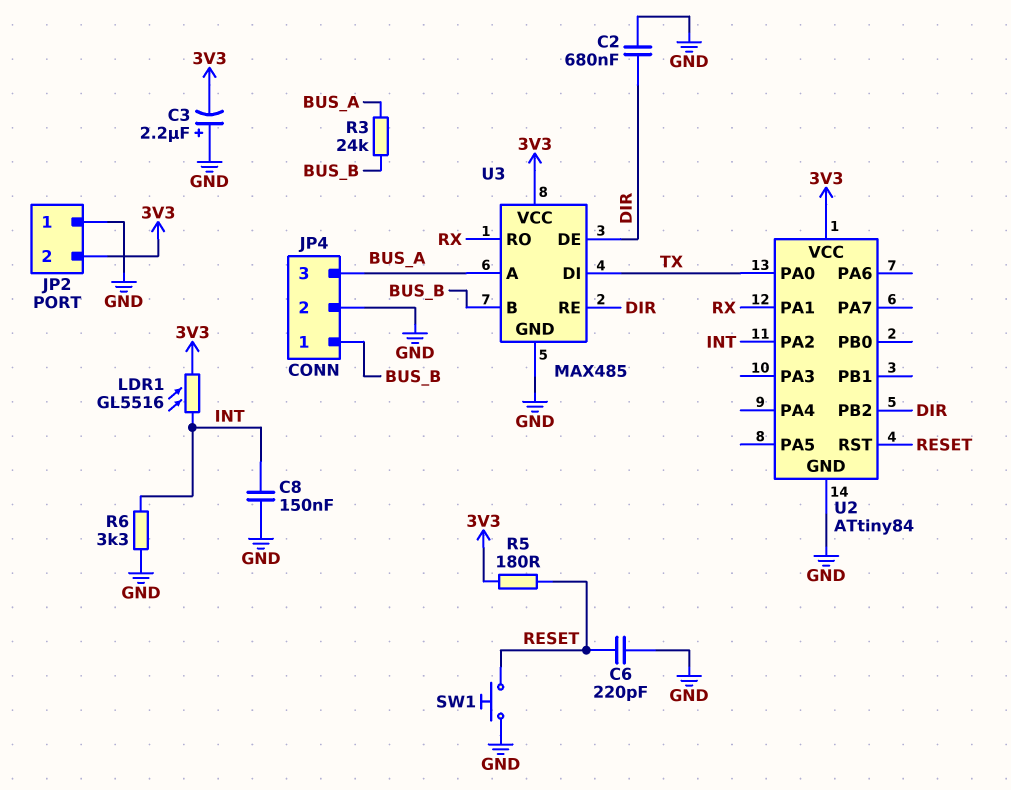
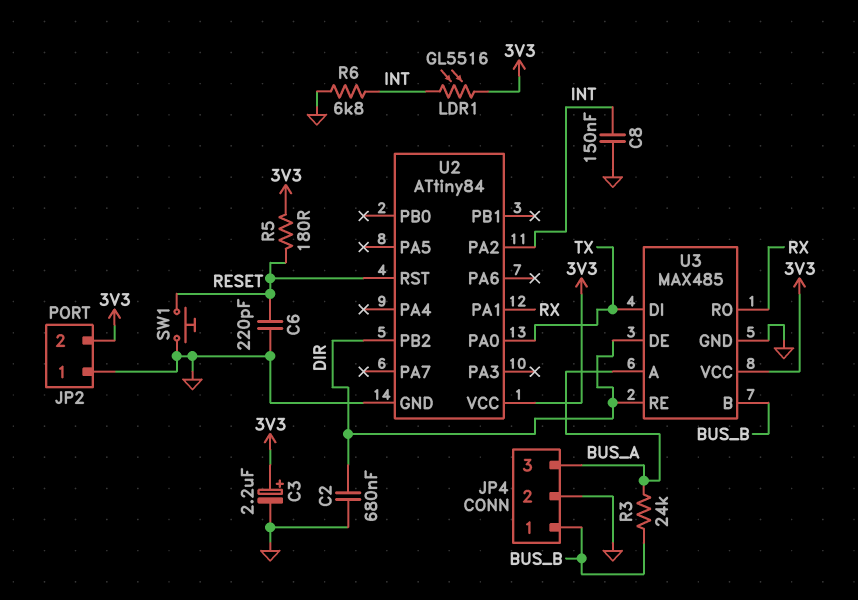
C3: 2.2uF (plus GND, minus 3V3) -> 2.2uF (plus 3V3, minus GND)
R6: 3.3k (GND, INT) -> 6.8k (GND, INT)

